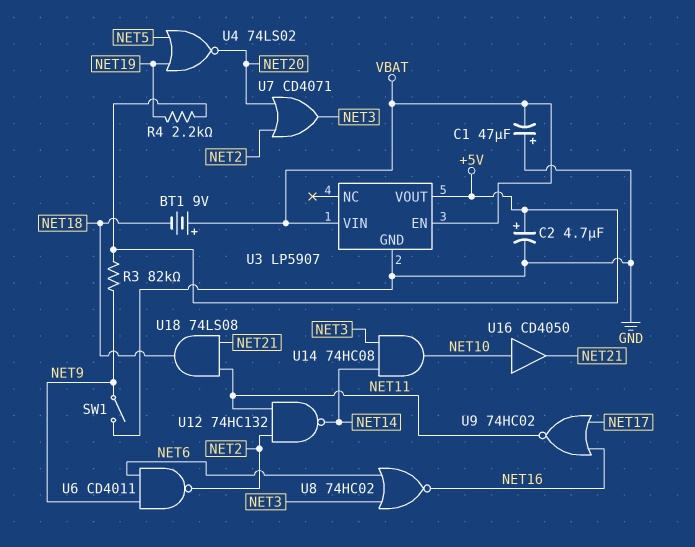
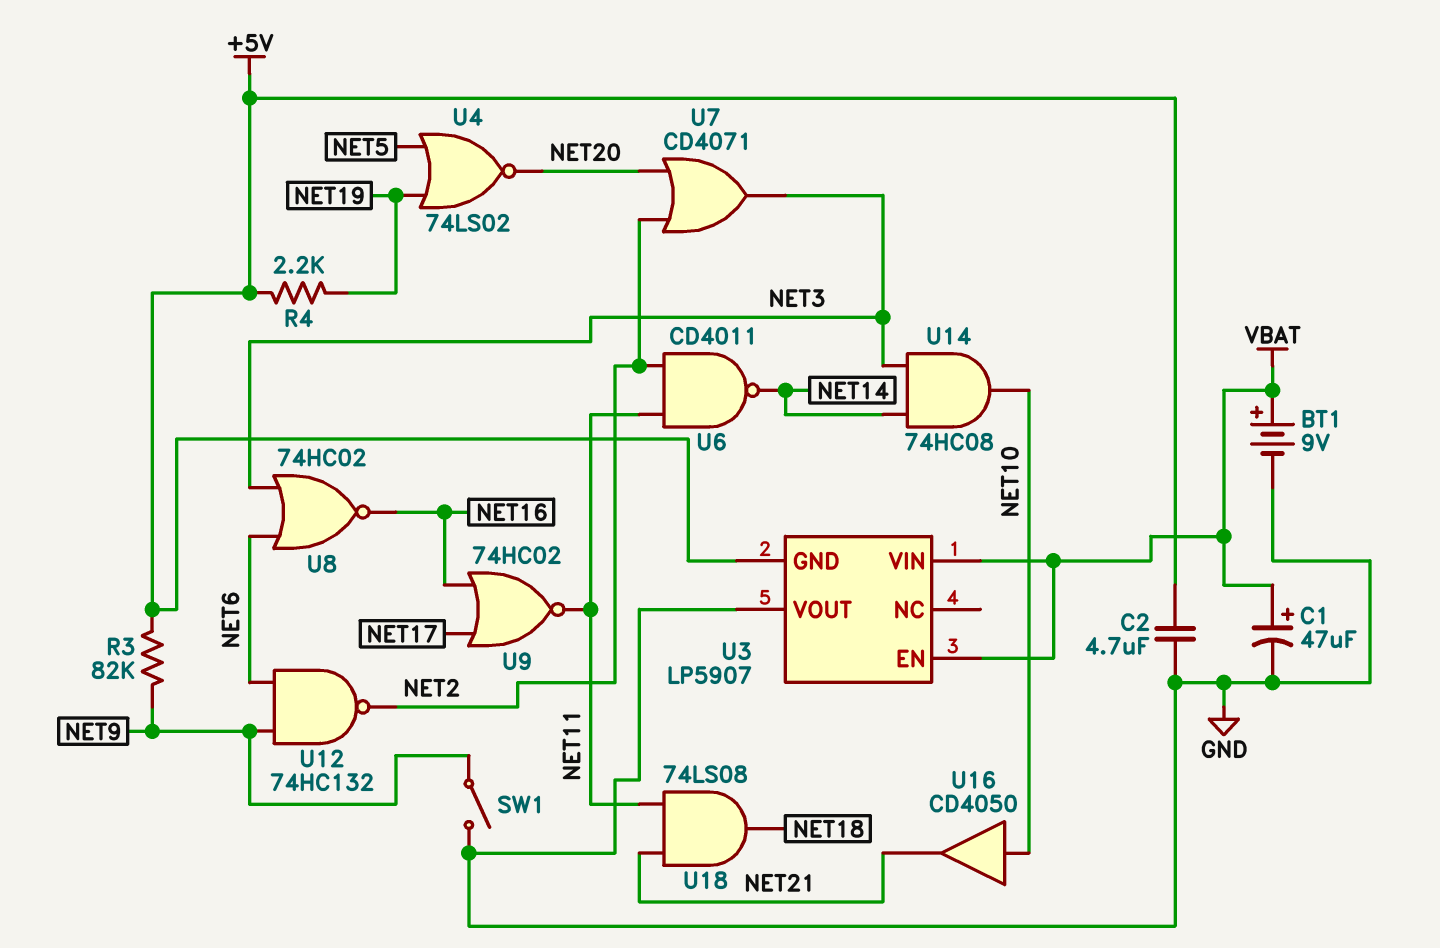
BT1: 9V (plus VBAT, minus NET18) -> 9V (plus VBAT, minus GND)
C1: 47uF (plus GND, minus VBAT) -> 47uF (plus VBAT, minus GND)
C2: 4.7uF (plus +5V, minus GND) -> 4.7uF (+5V, GND)
U3 pin GND: GND -> +5V
U3 pin VOUT: +5V -> GND
U6: NAND CD4011 (in NET6, in NET9, out NET2) -> NAND CD4011 (in NET2, in NET11, out NET14)
U12: NAND 74HC132 (in NET2, in NET11, out NET14) -> NAND 74HC132 (in NET6, in NET9, out NET2)

